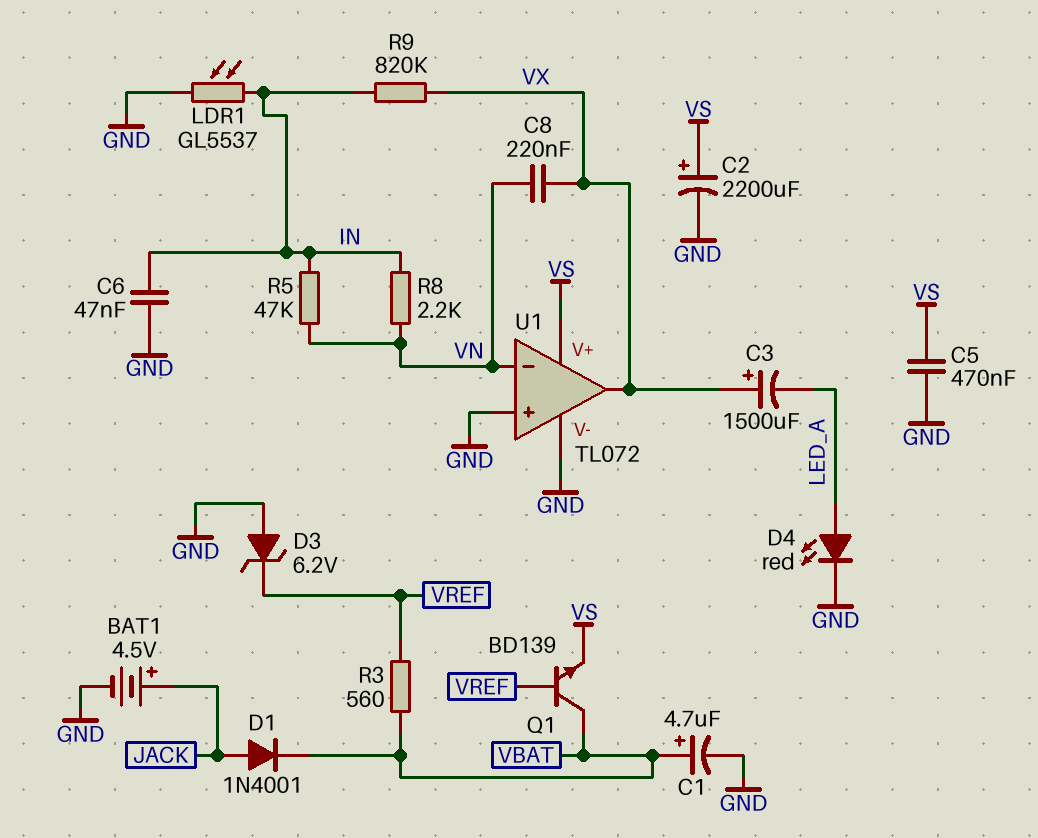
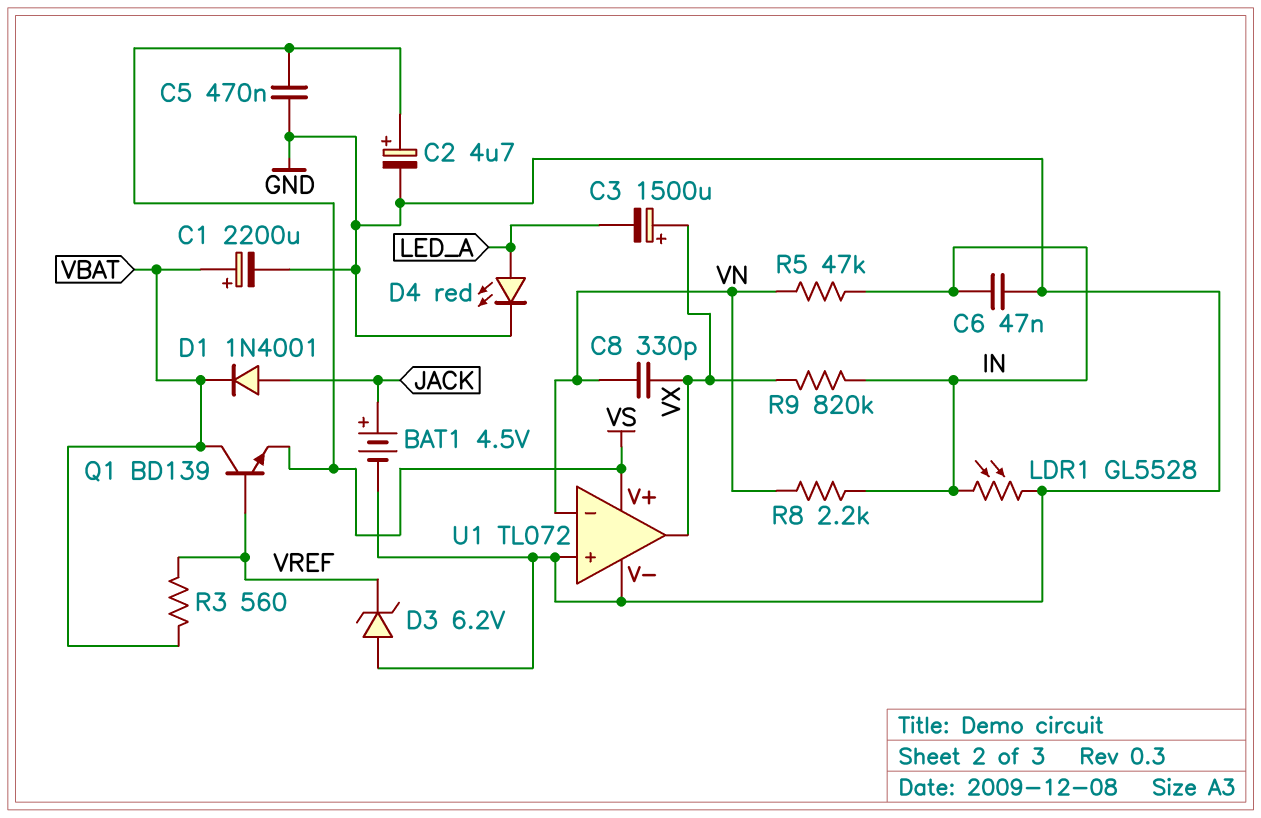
C1: 4.7uF (plus VBAT, minus GND) -> 2200uF (plus VBAT, minus GND)
C2: 2200uF (plus VS, minus GND) -> 4.7uF (plus VS, minus GND)
C8: 220nF (VN, VX) -> 330pF (VN, VX)
LDR1: GL5537 (GND, IN) -> GL5528 (GND, IN)

